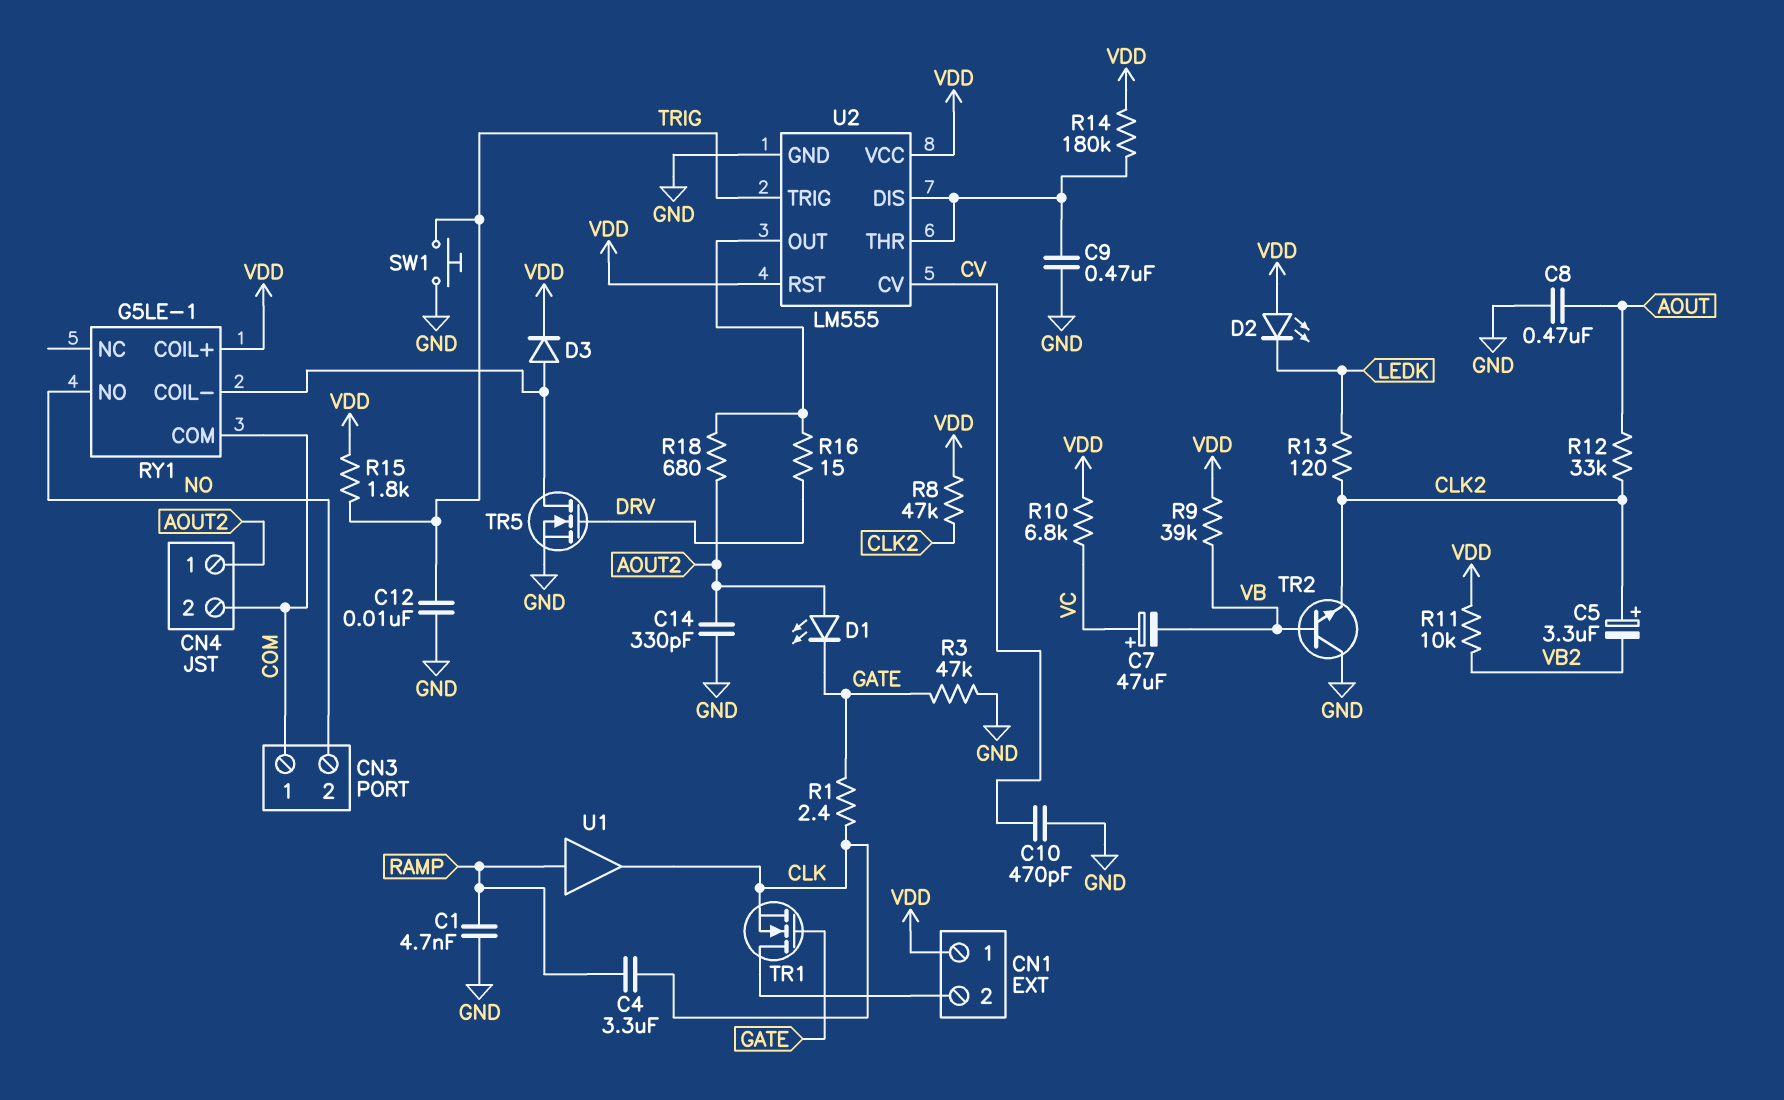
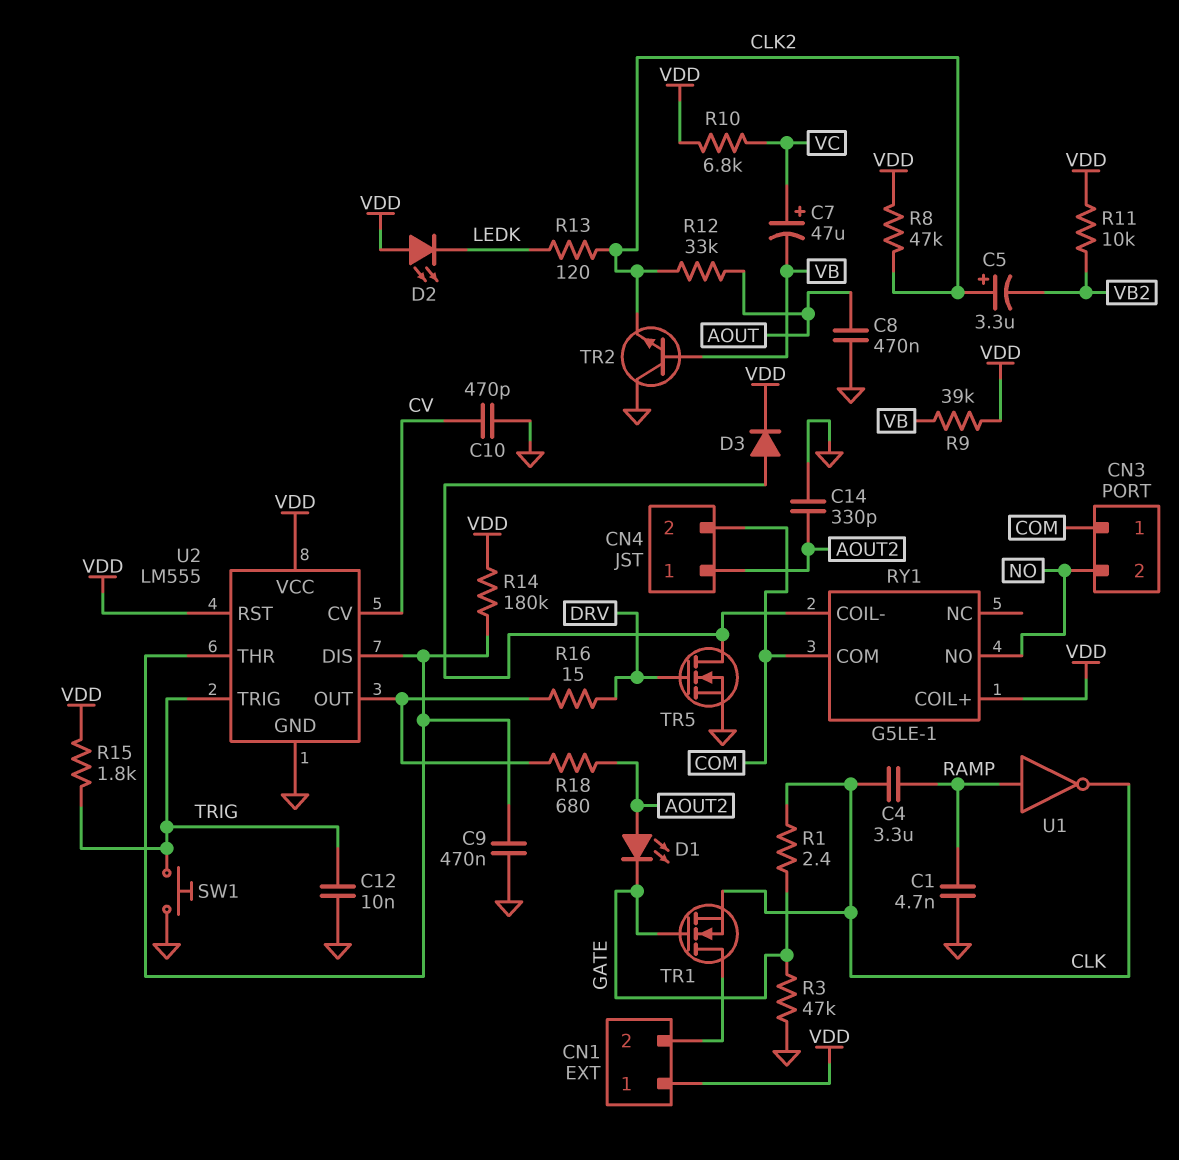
U1: buffer (in RAMP, out CLK) -> NOT (in RAMP, out CLK)

